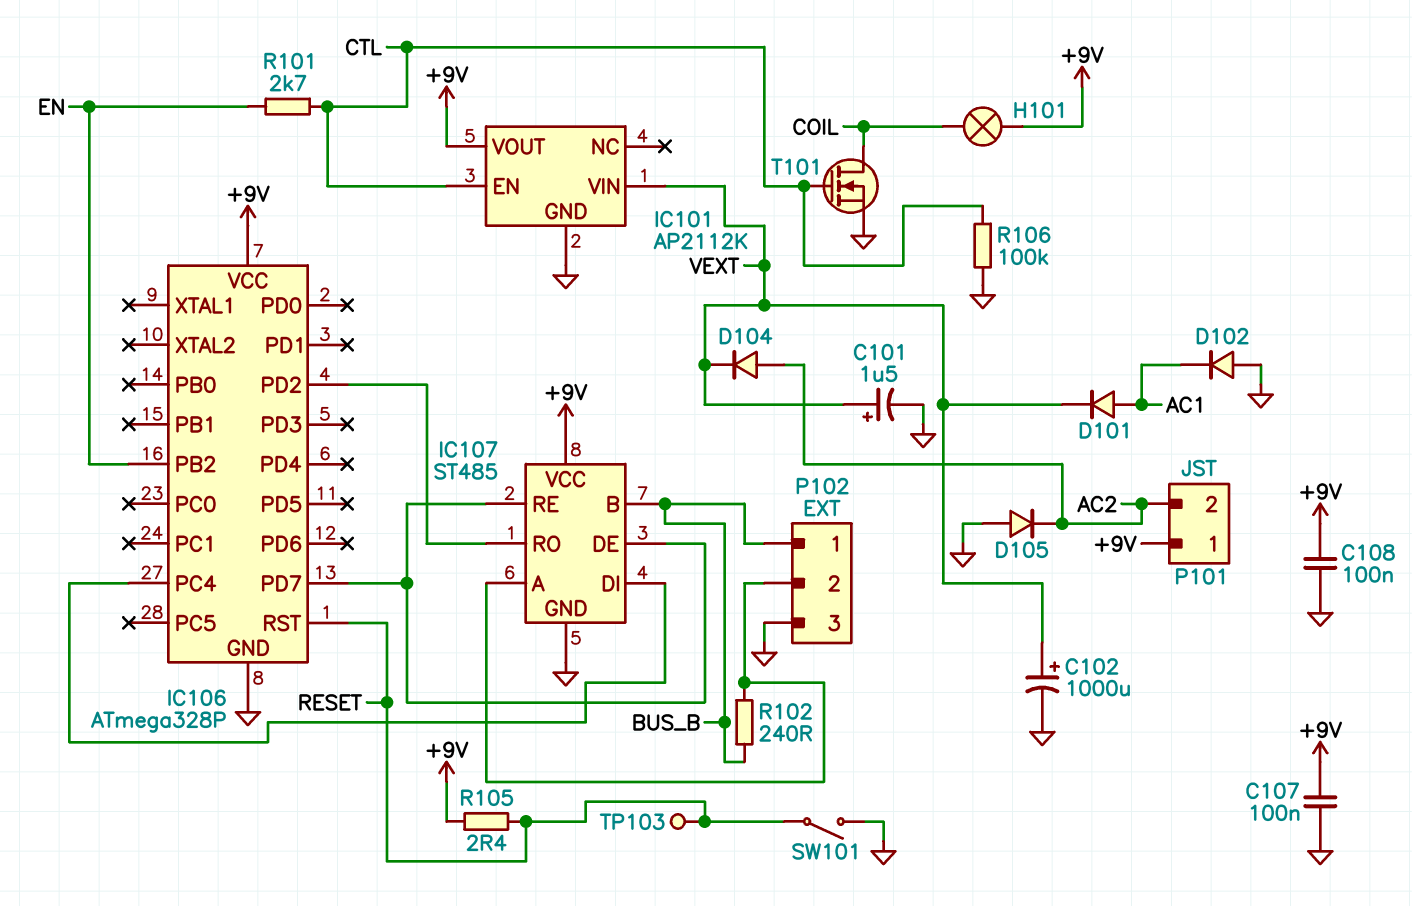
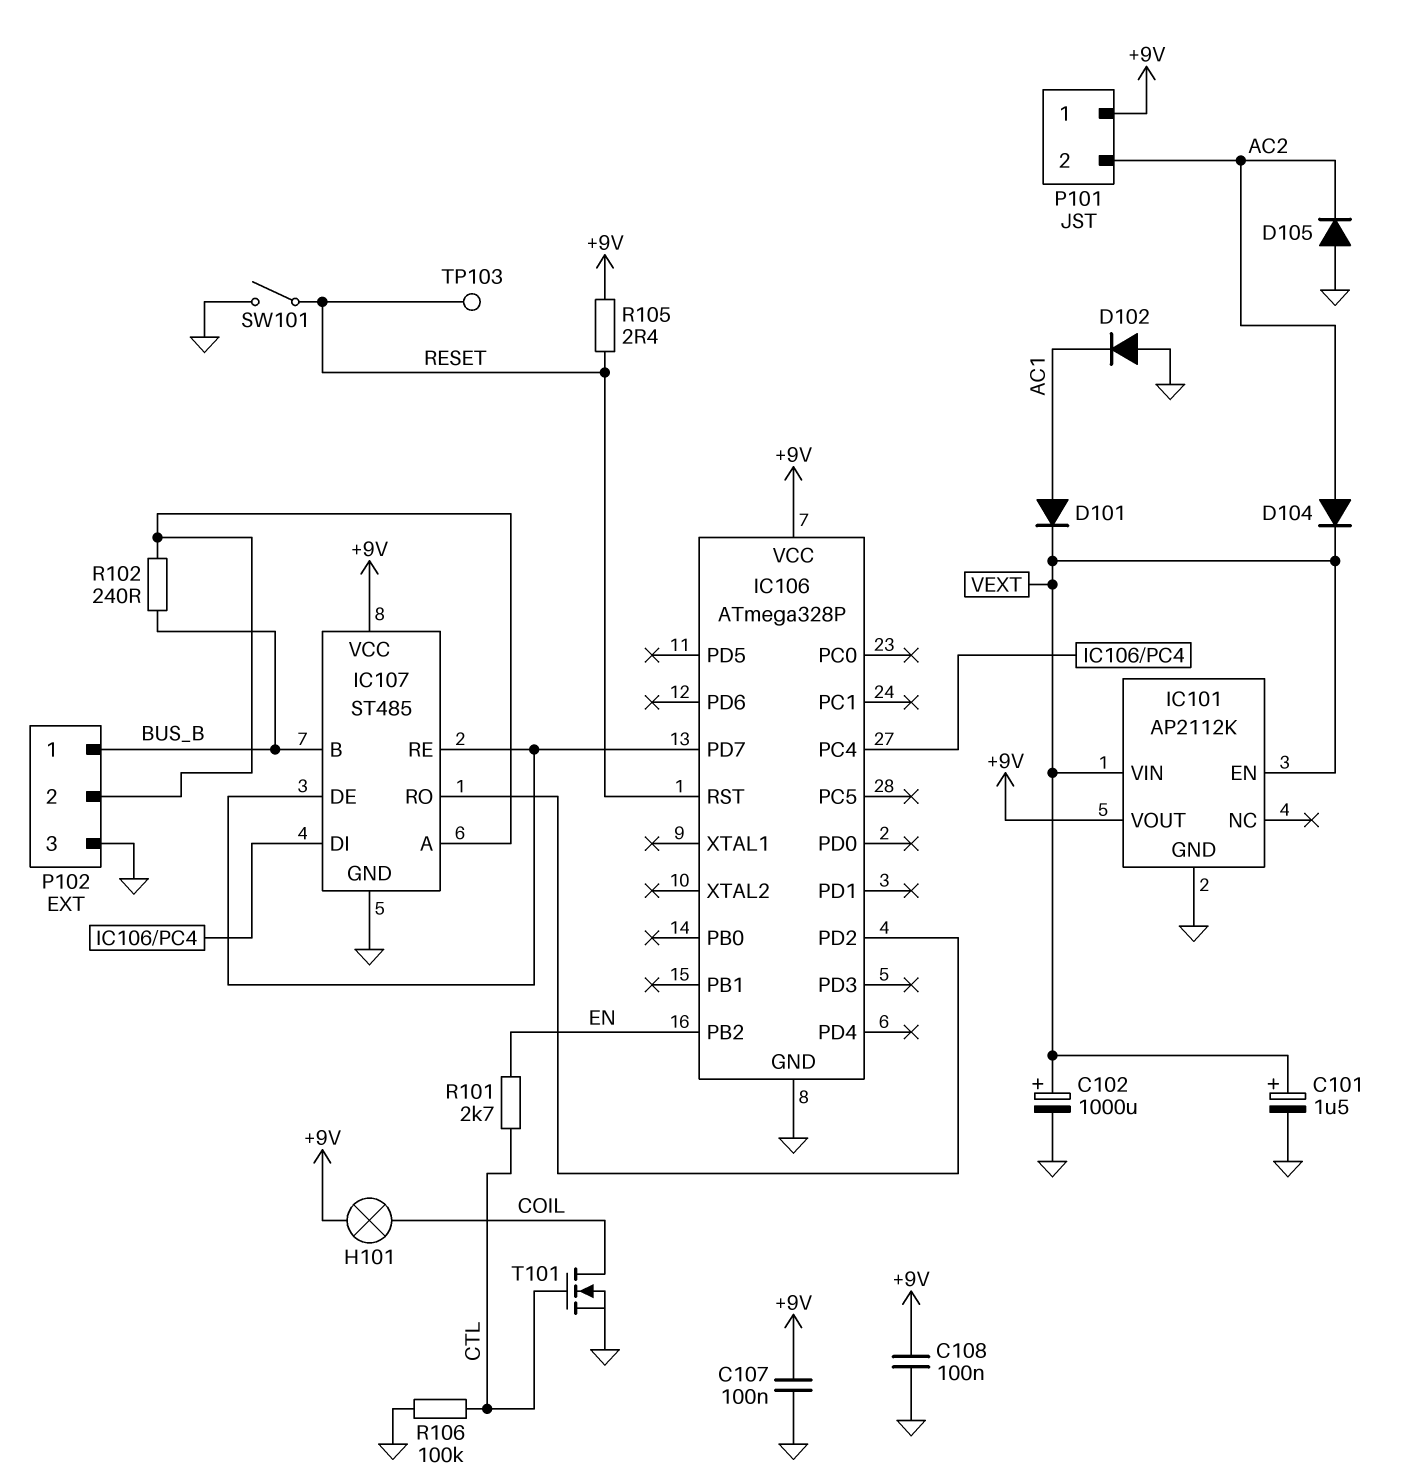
IC101 pin EN: CTL -> VEXT

